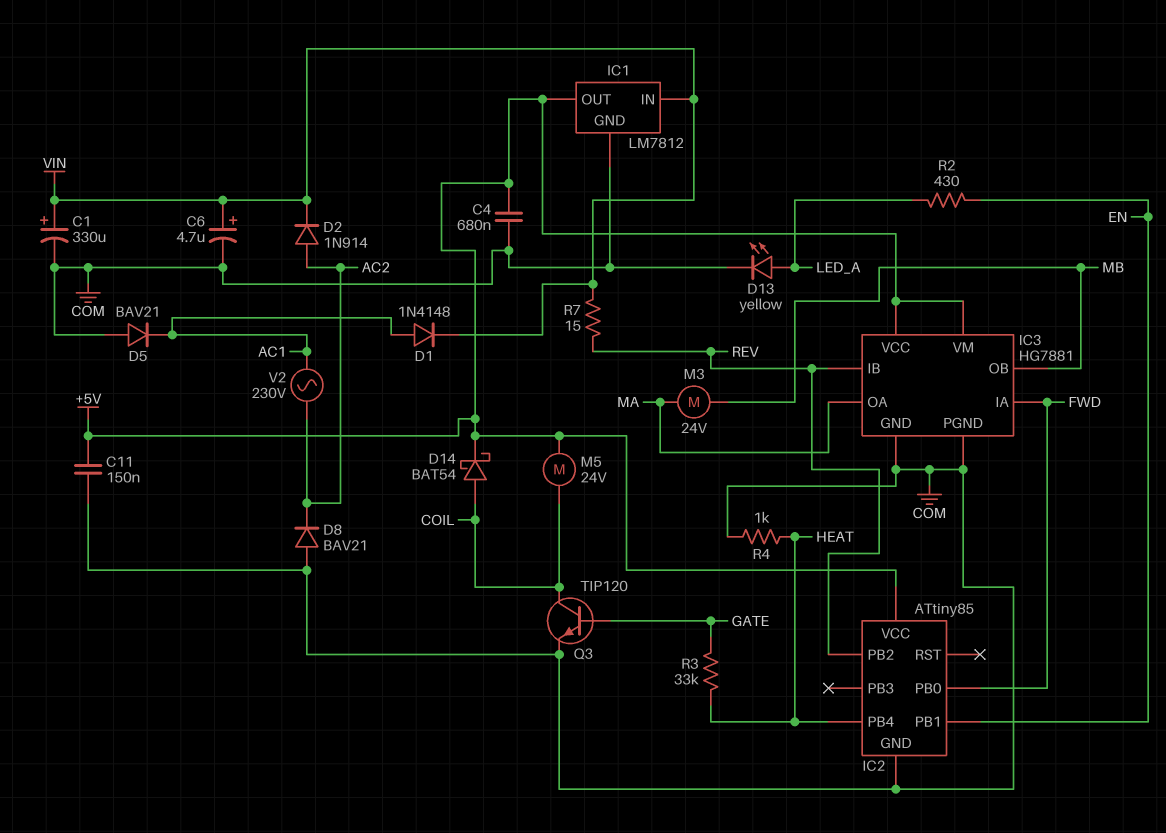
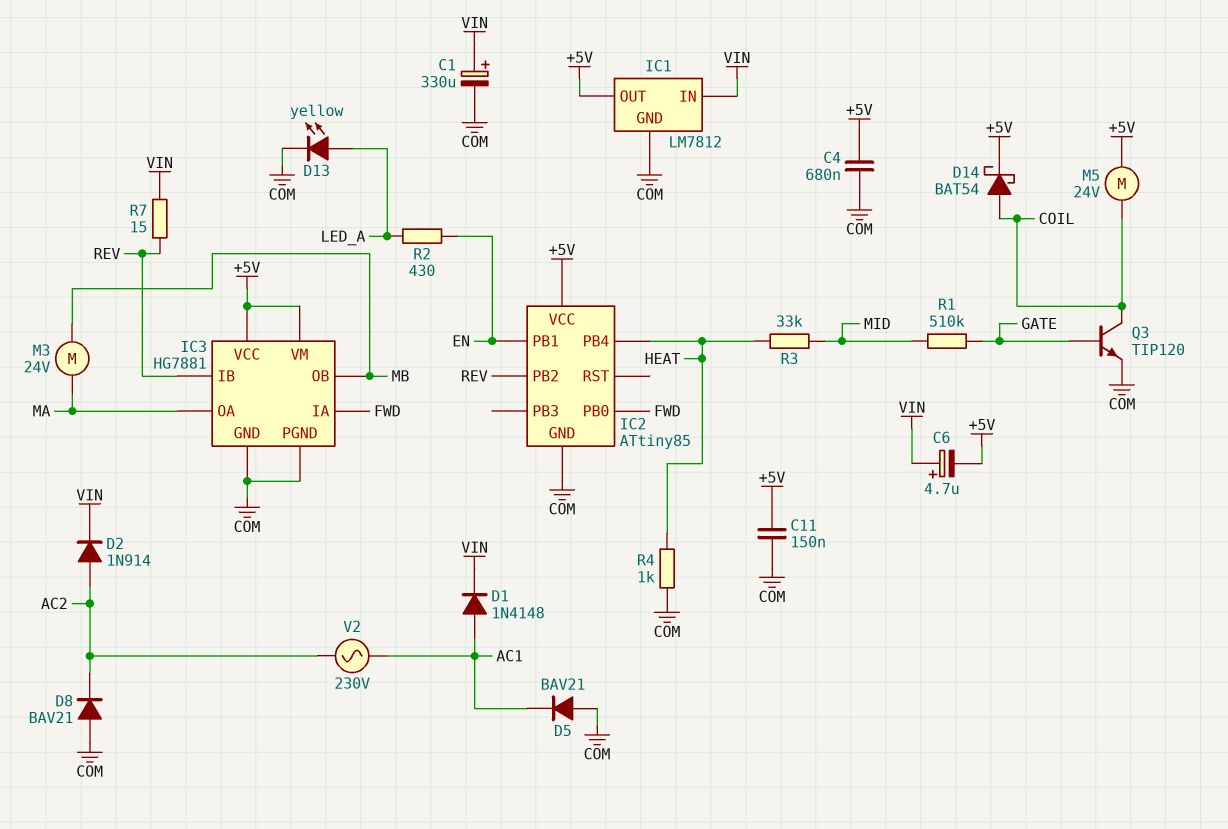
C6: 4.7uF (plus VIN, minus COM) -> 4.7uF (plus VIN, minus +5V)
R1: none -> 510k (GATE, MID)
R3: 33k (GATE, HEAT) -> 33k (HEAT, MID)

